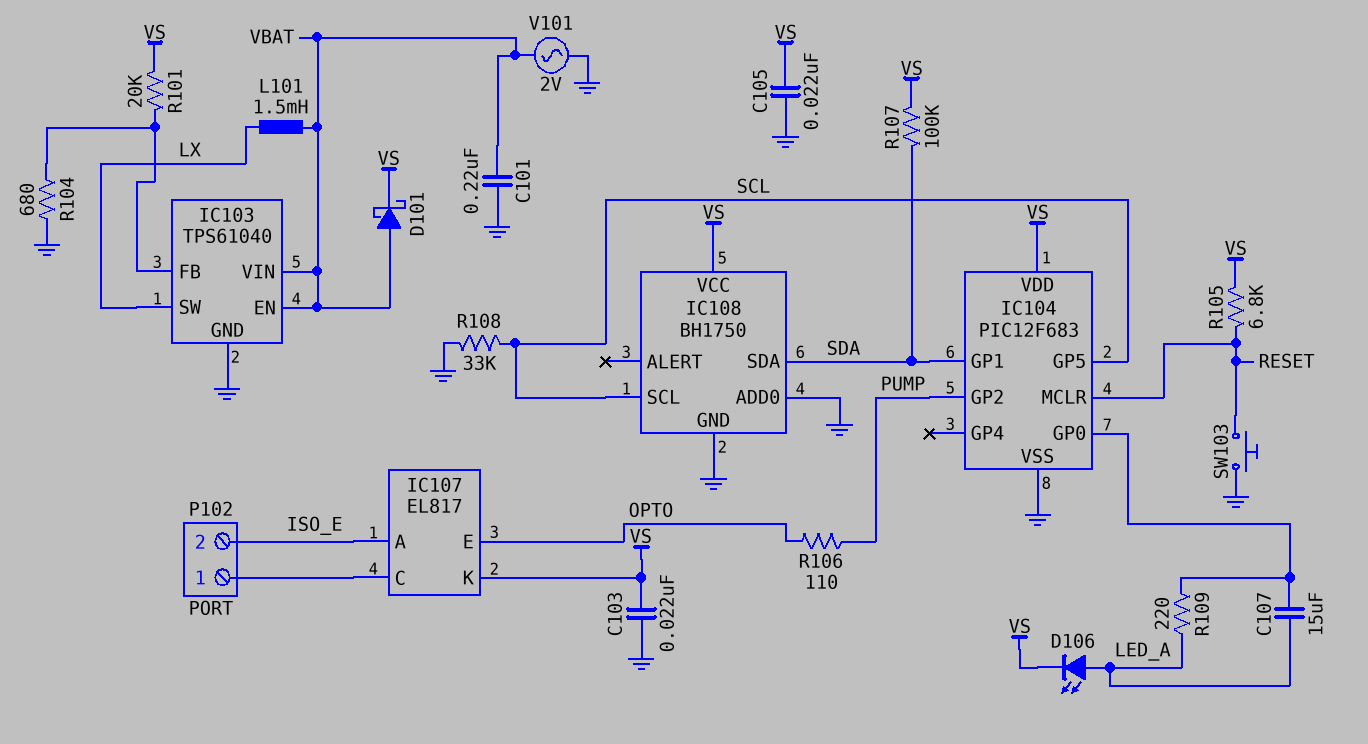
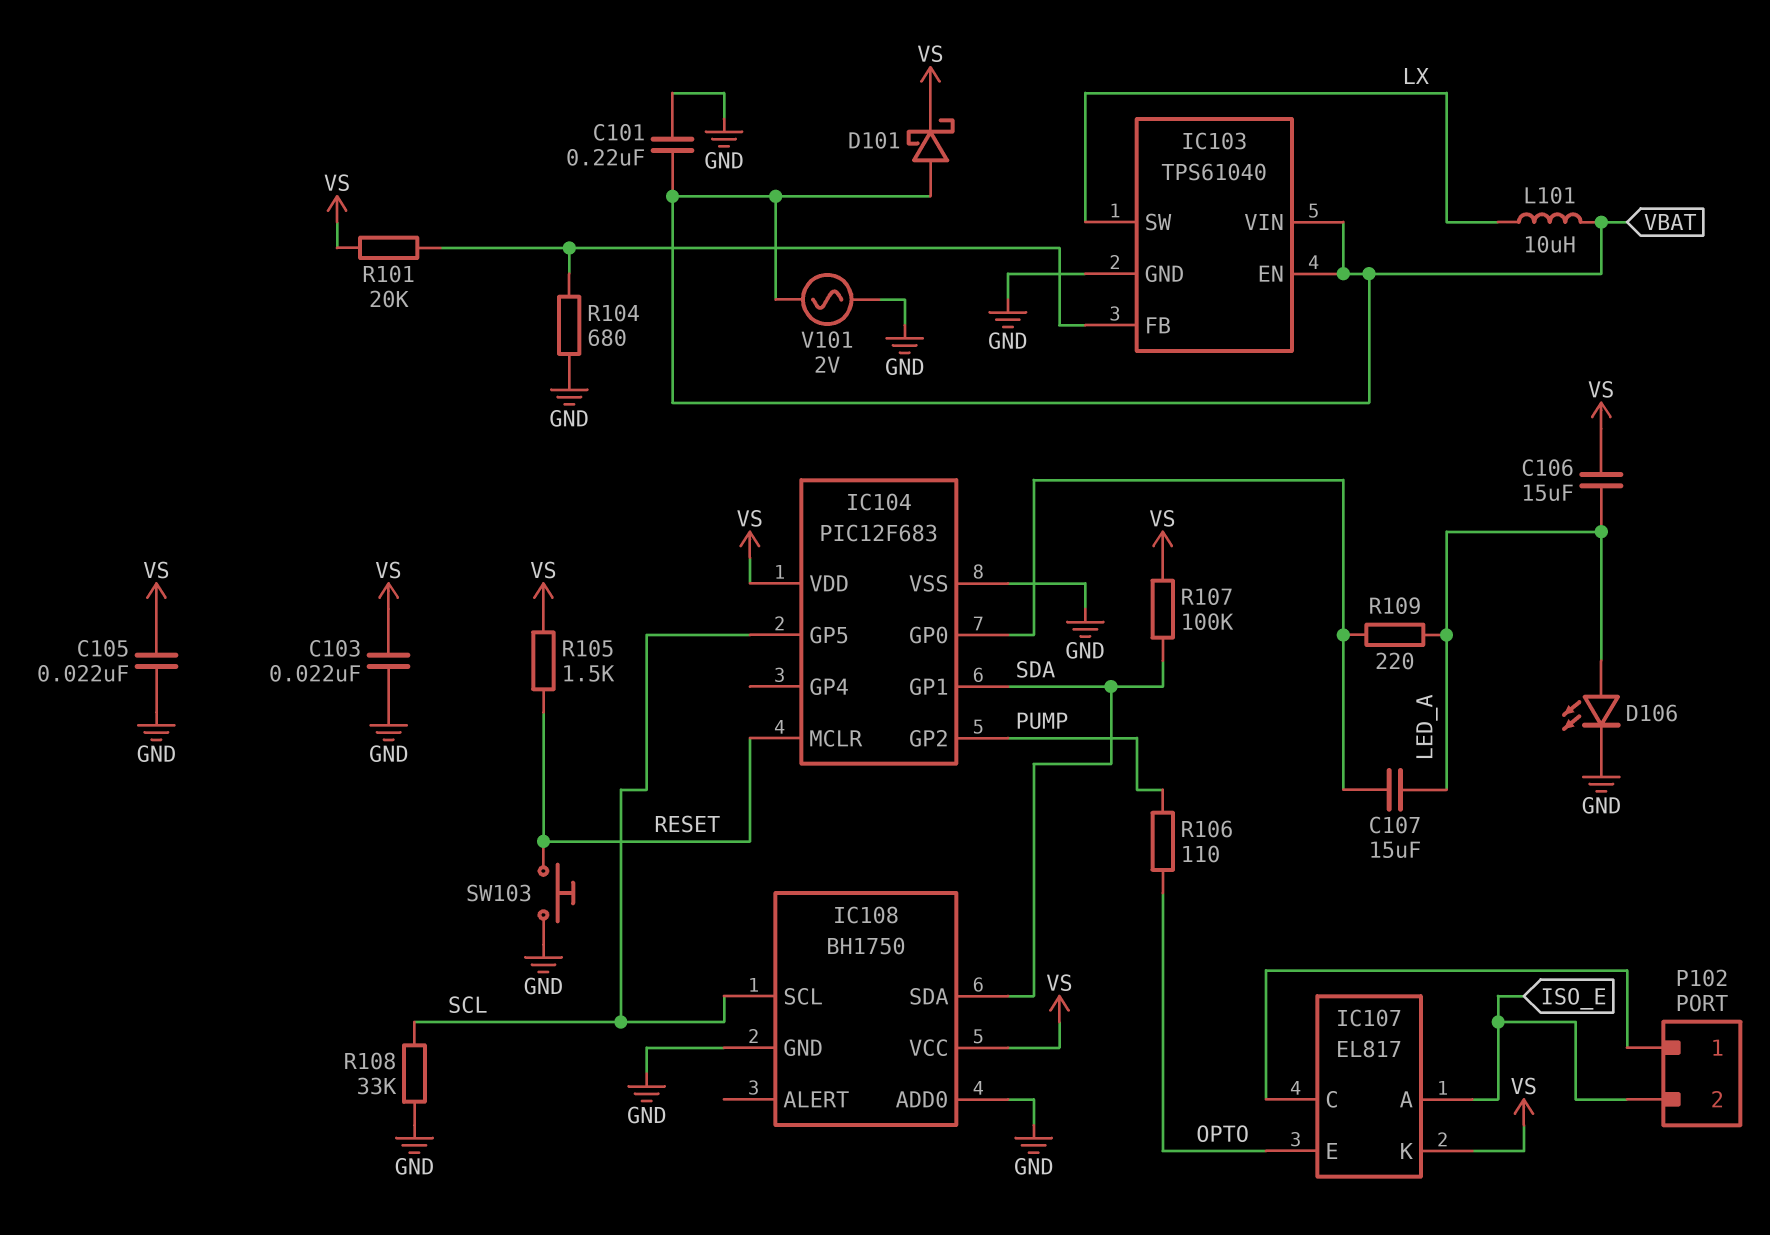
C106: none -> 15uF (LED_A, VS)
D106: LED (A LED_A, K VS) -> LED (A LED_A, K GND)
L101: 1.5mH (LX, VBAT) -> 10uH (LX, VBAT)
R105: 6.8k (RESET, VS) -> 1.5k (RESET, VS)

